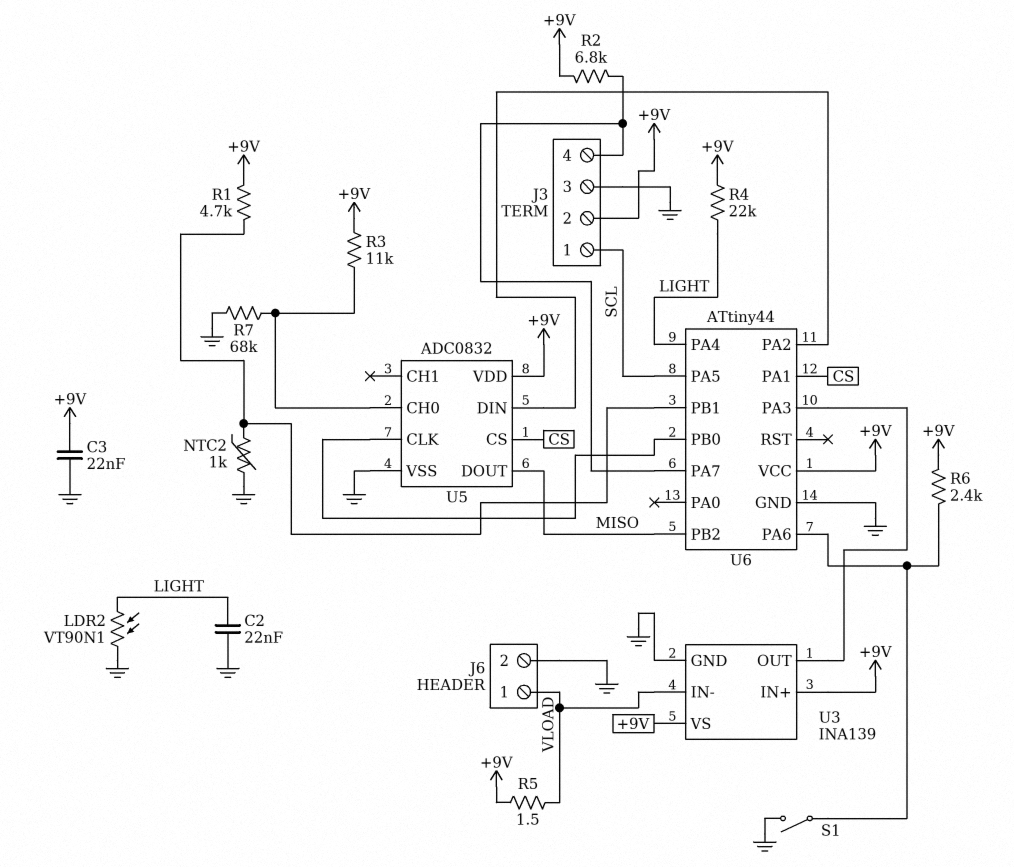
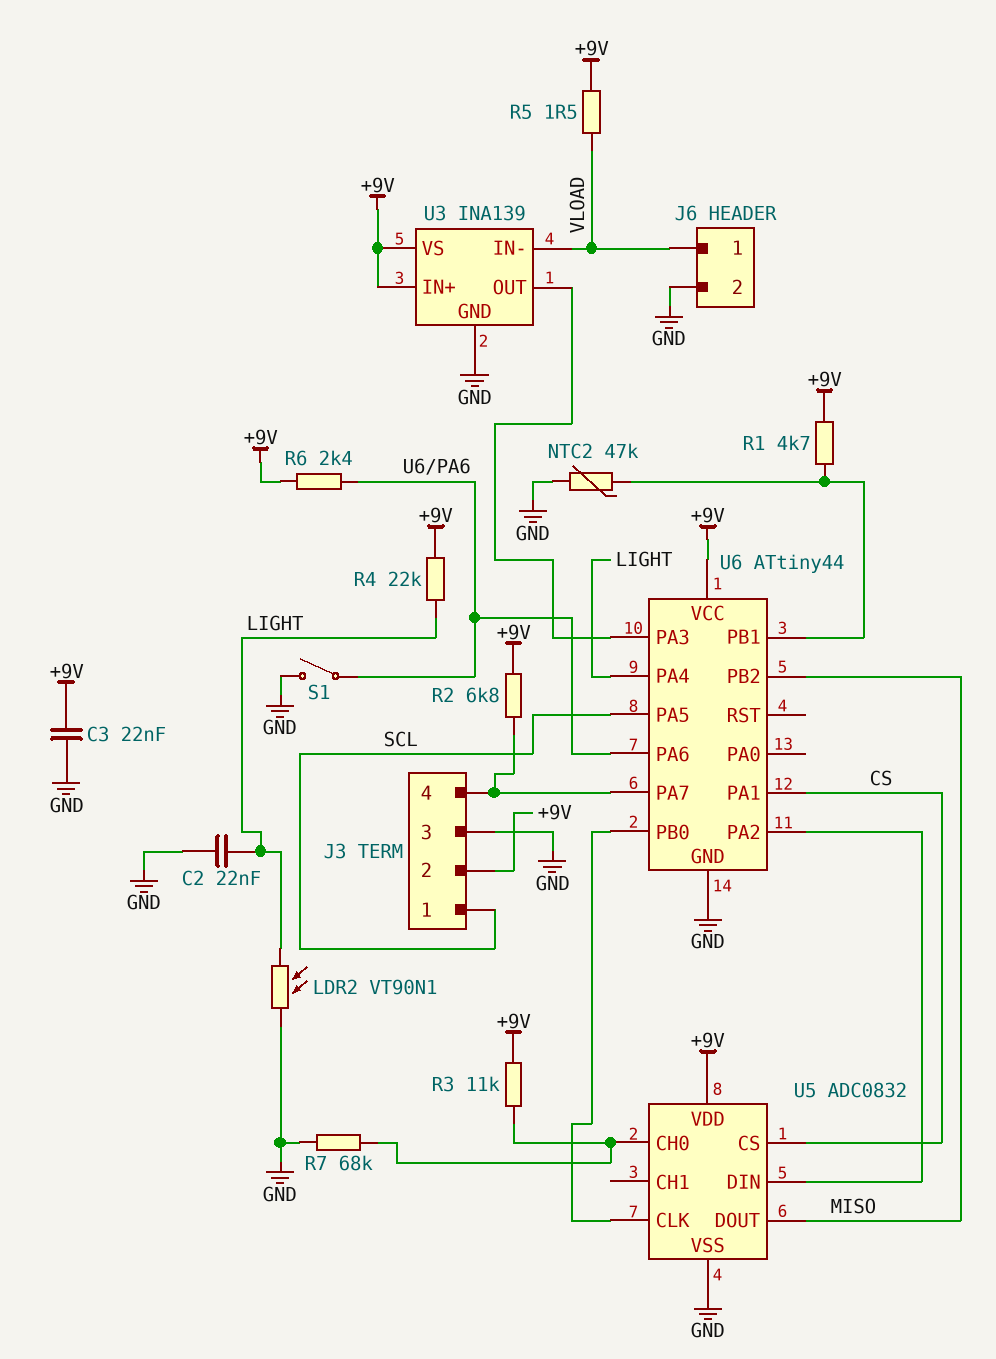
NTC2: 1k (GND, U6/PB1) -> 47k (GND, U6/PB1)

